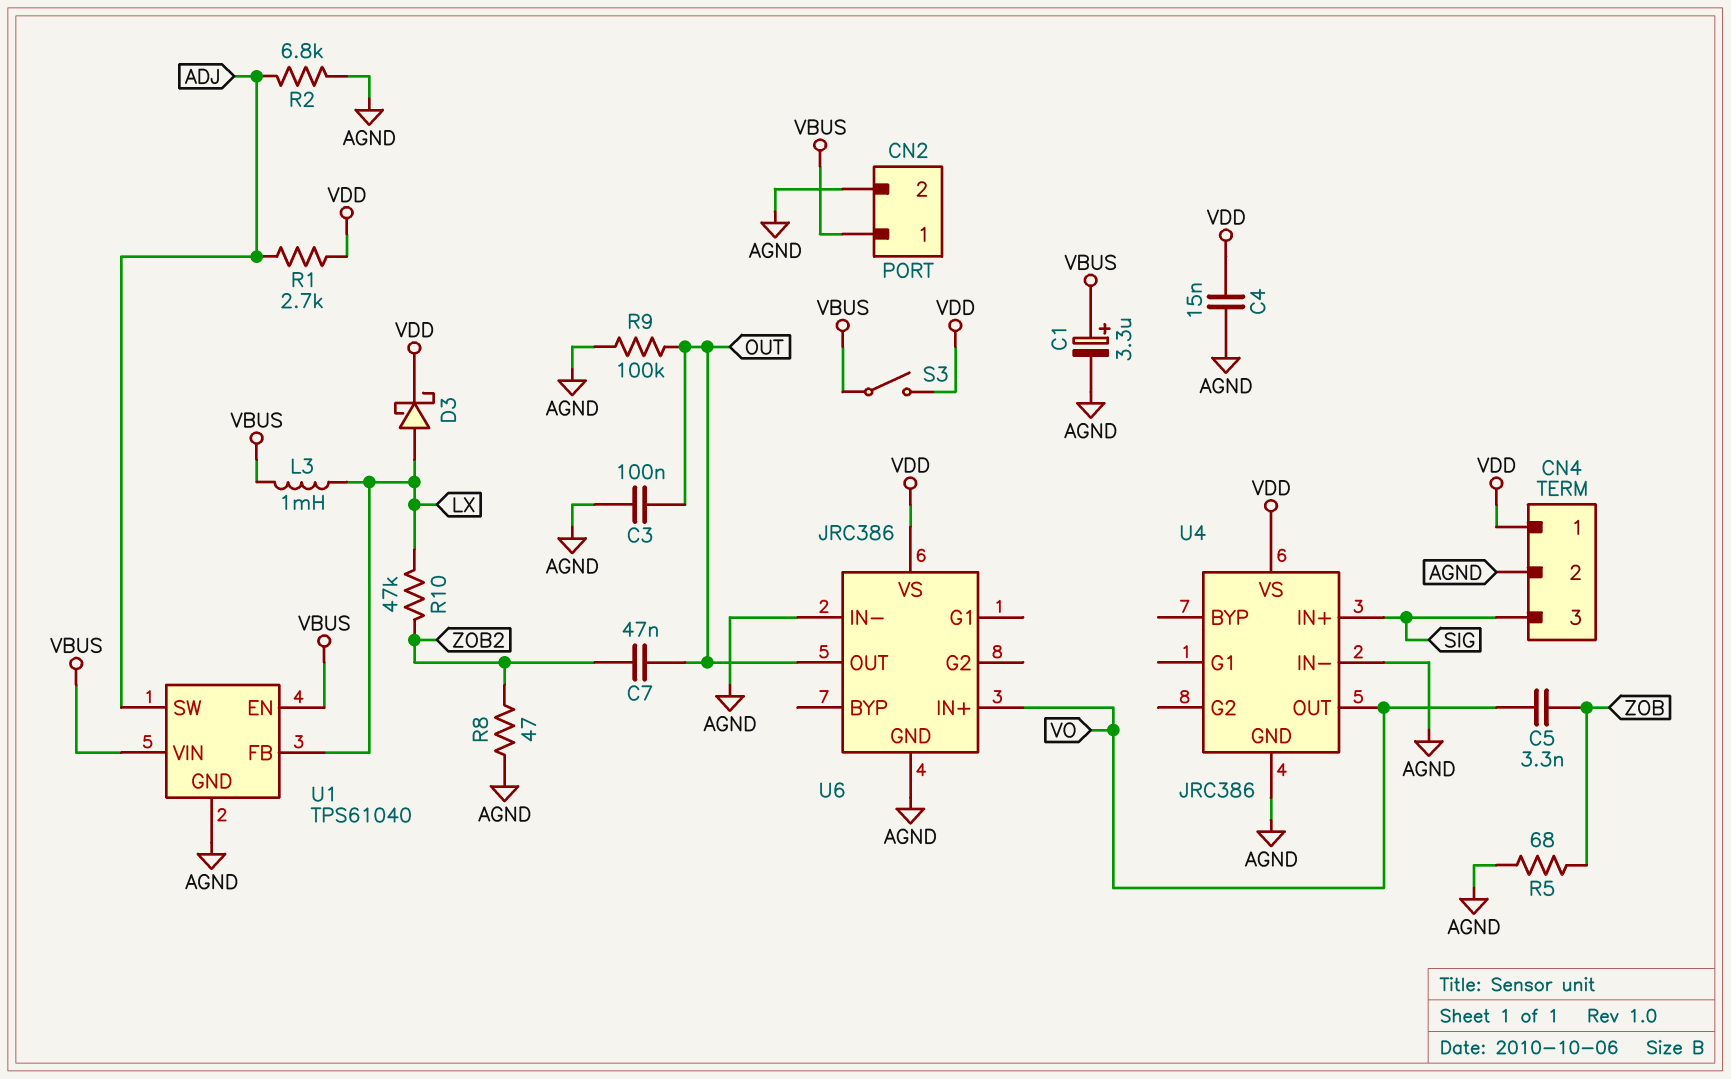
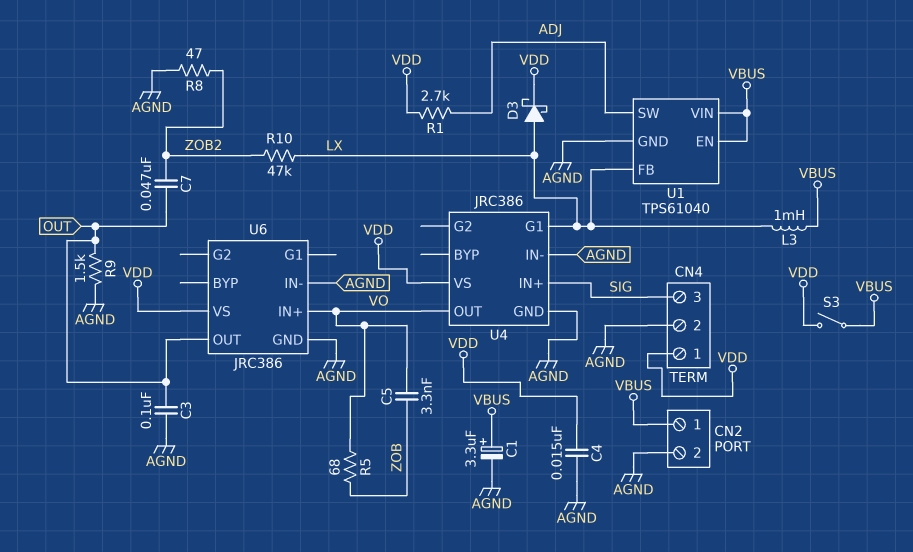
R2: 6.8k (ADJ, AGND) -> none
R5: 68 (AGND, ZOB) -> 68 (VO, ZOB)
R9: 100k (AGND, OUT) -> 1.5k (AGND, OUT)
U4 pin G1: none -> LX

